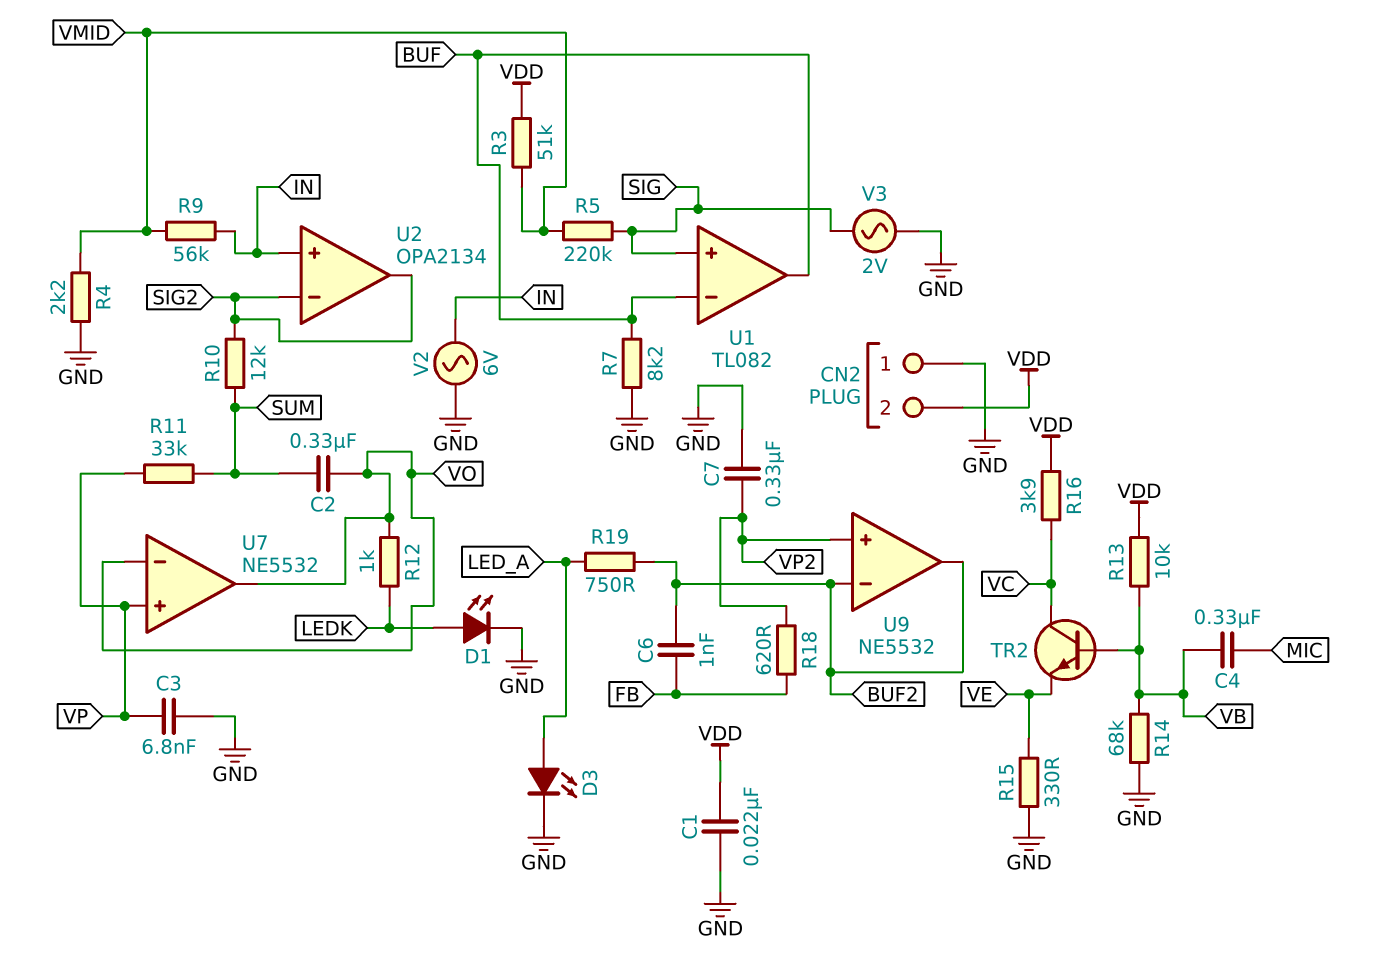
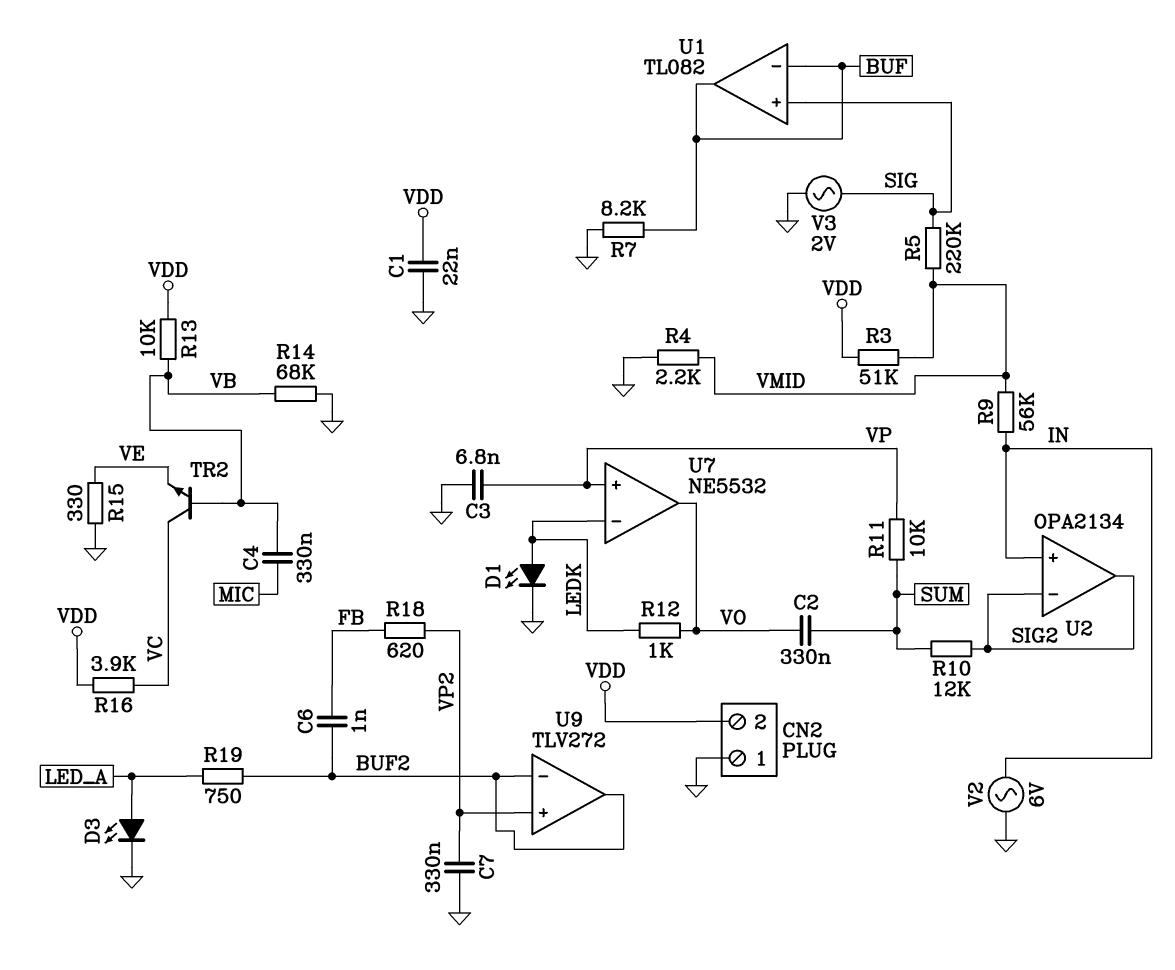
R11: 33k (SUM, VP) -> 10k (SUM, VP)
U7 pin in-: VO -> LEDK
U9: NE5532 -> TLV272

